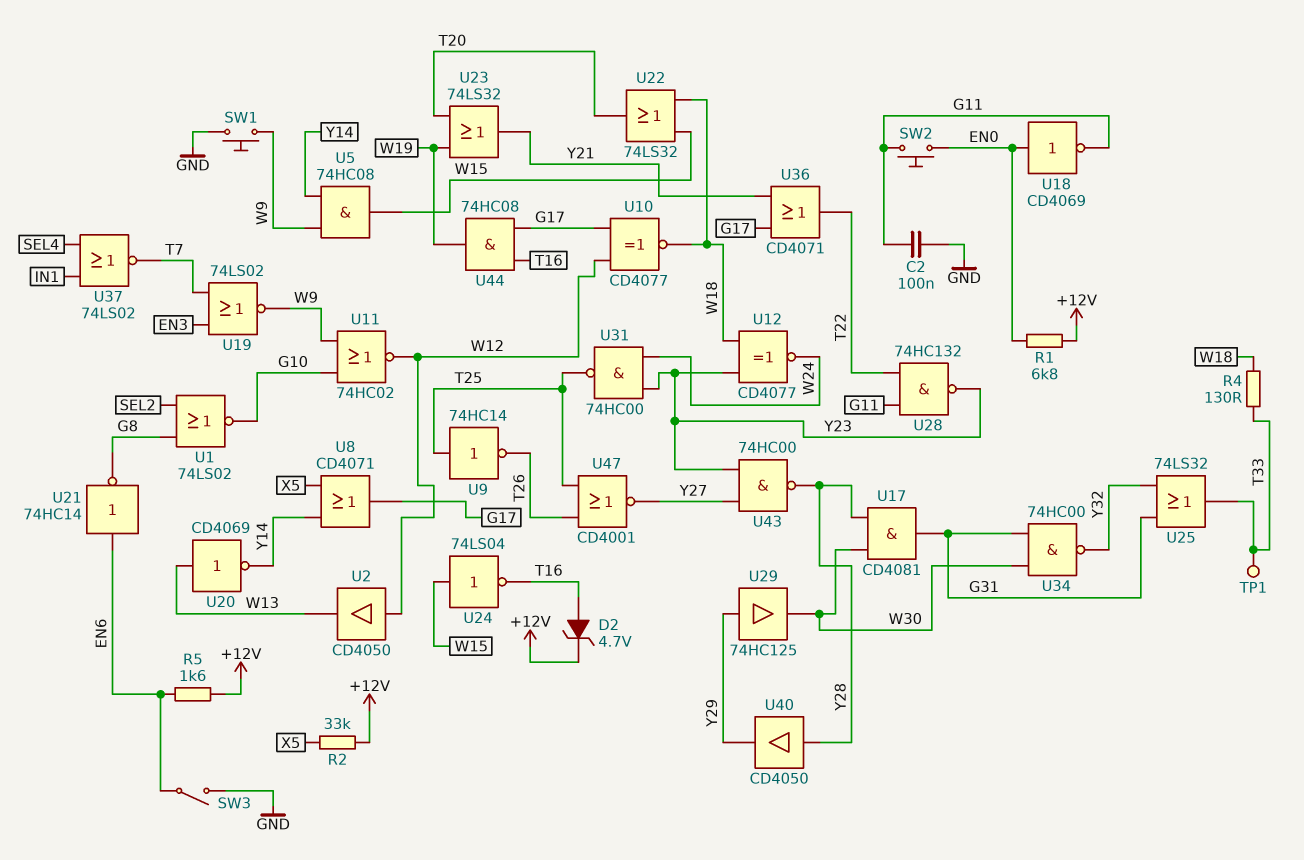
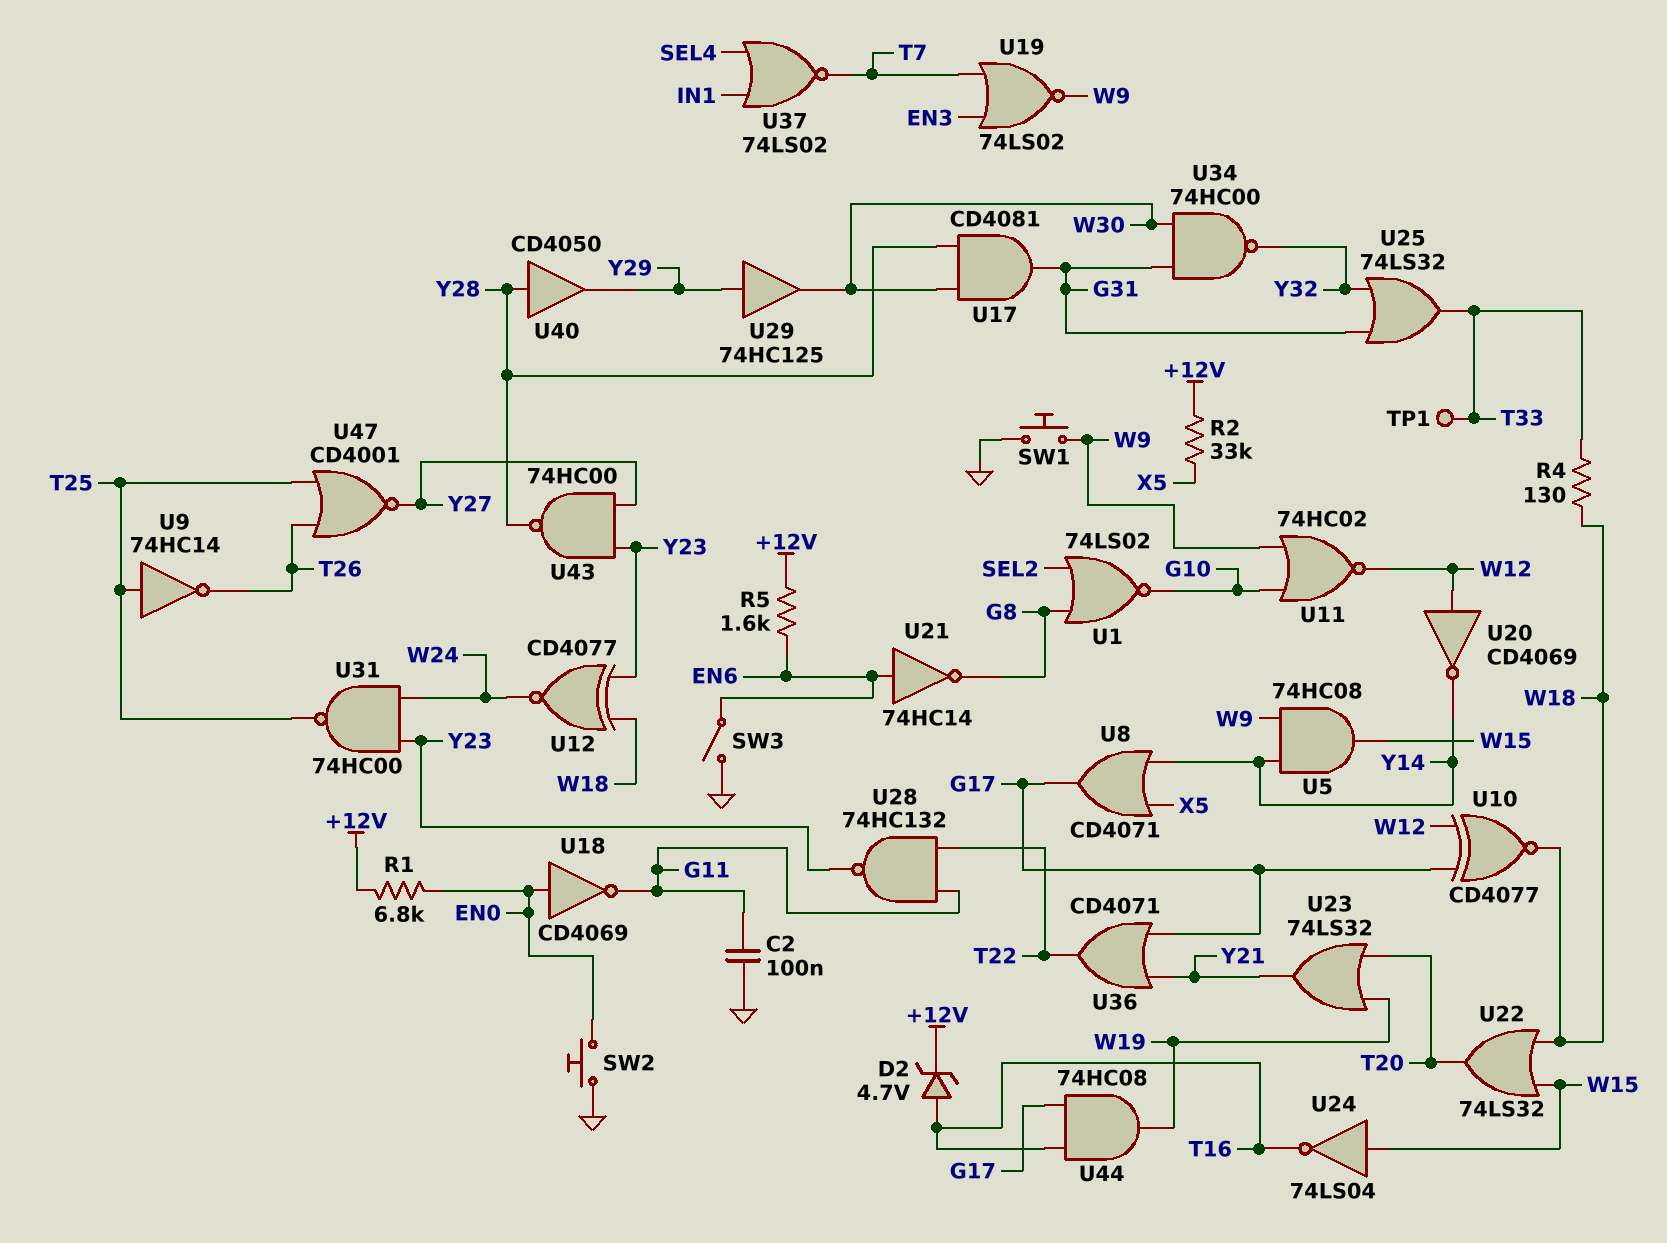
SW2: button (EN0, G11) -> button (EN0, GND)
U2: buffer CD4050 (in W12, out W13) -> none
U20: NOT CD4069 (in W13, out Y14) -> NOT CD4069 (in W12, out Y14)

